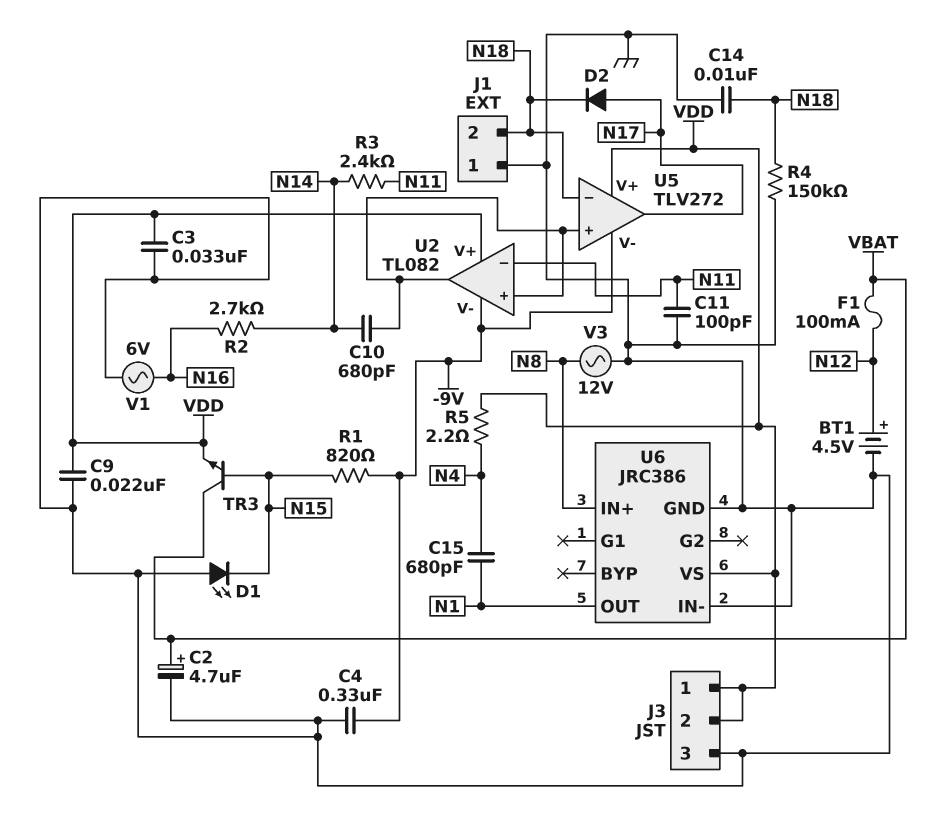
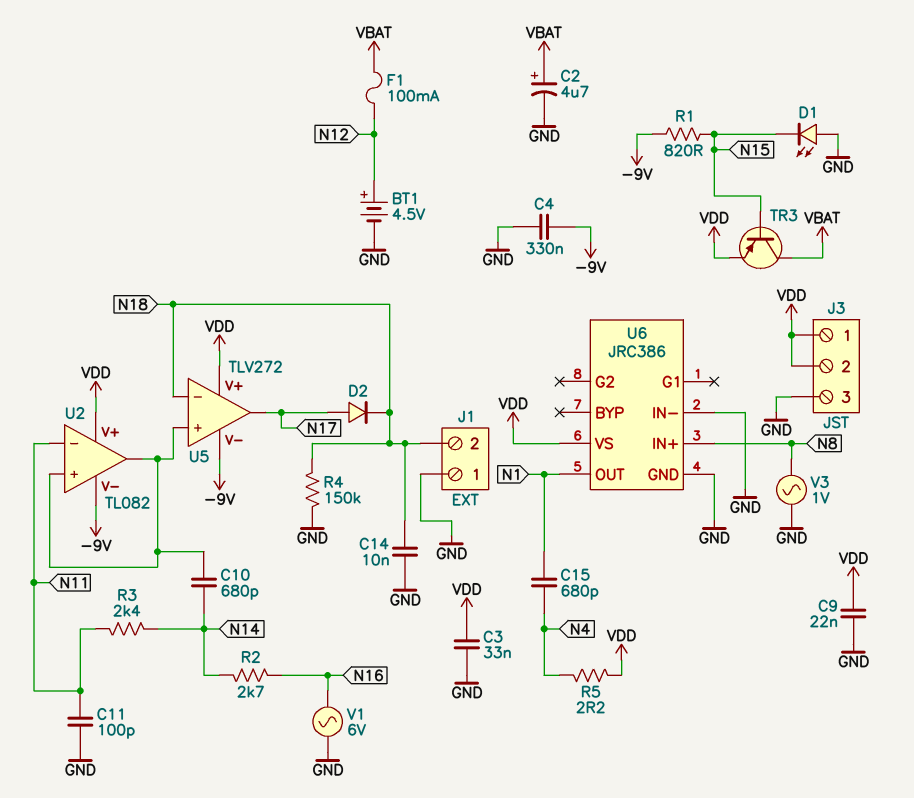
TR3: NPN (B N15, C VBAT, E VDD) -> PNP (B N15, C VBAT, E VDD)
V3: AC 12V (GND, N8) -> AC 1V (GND, N8)

